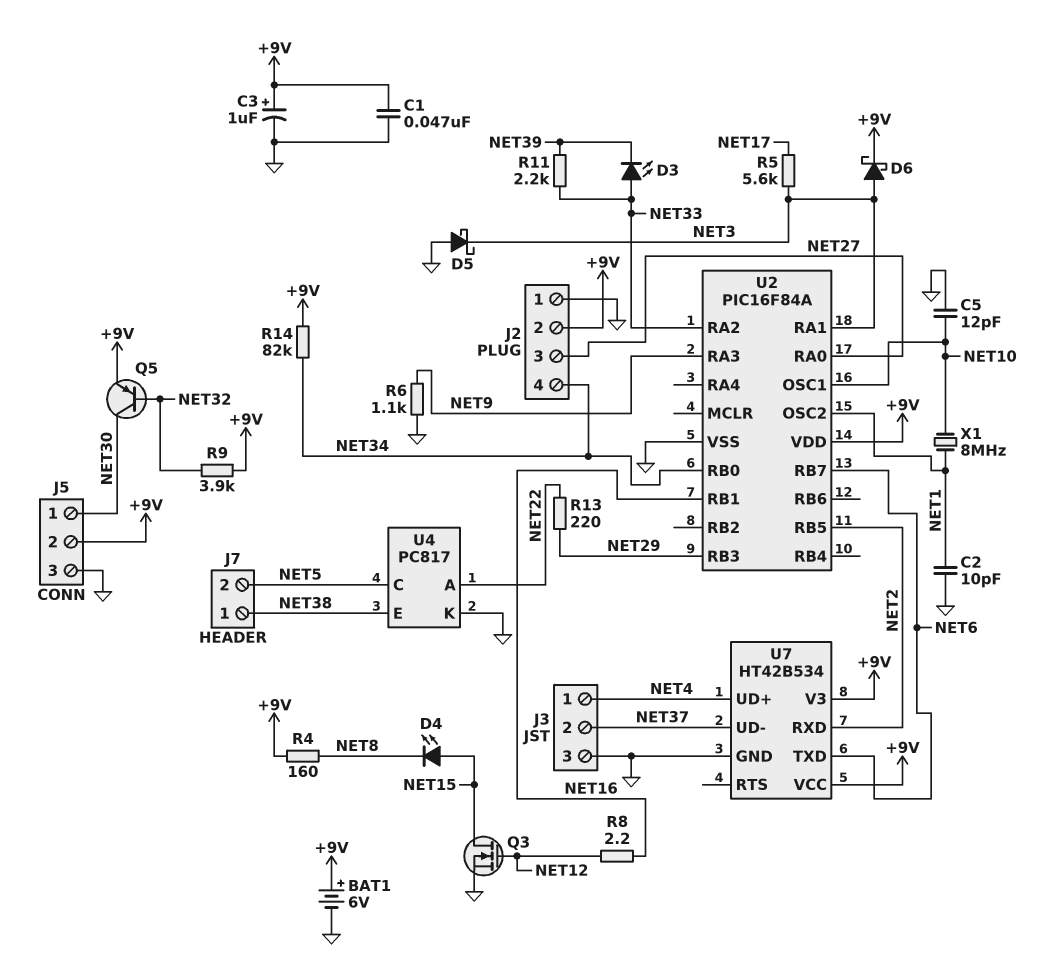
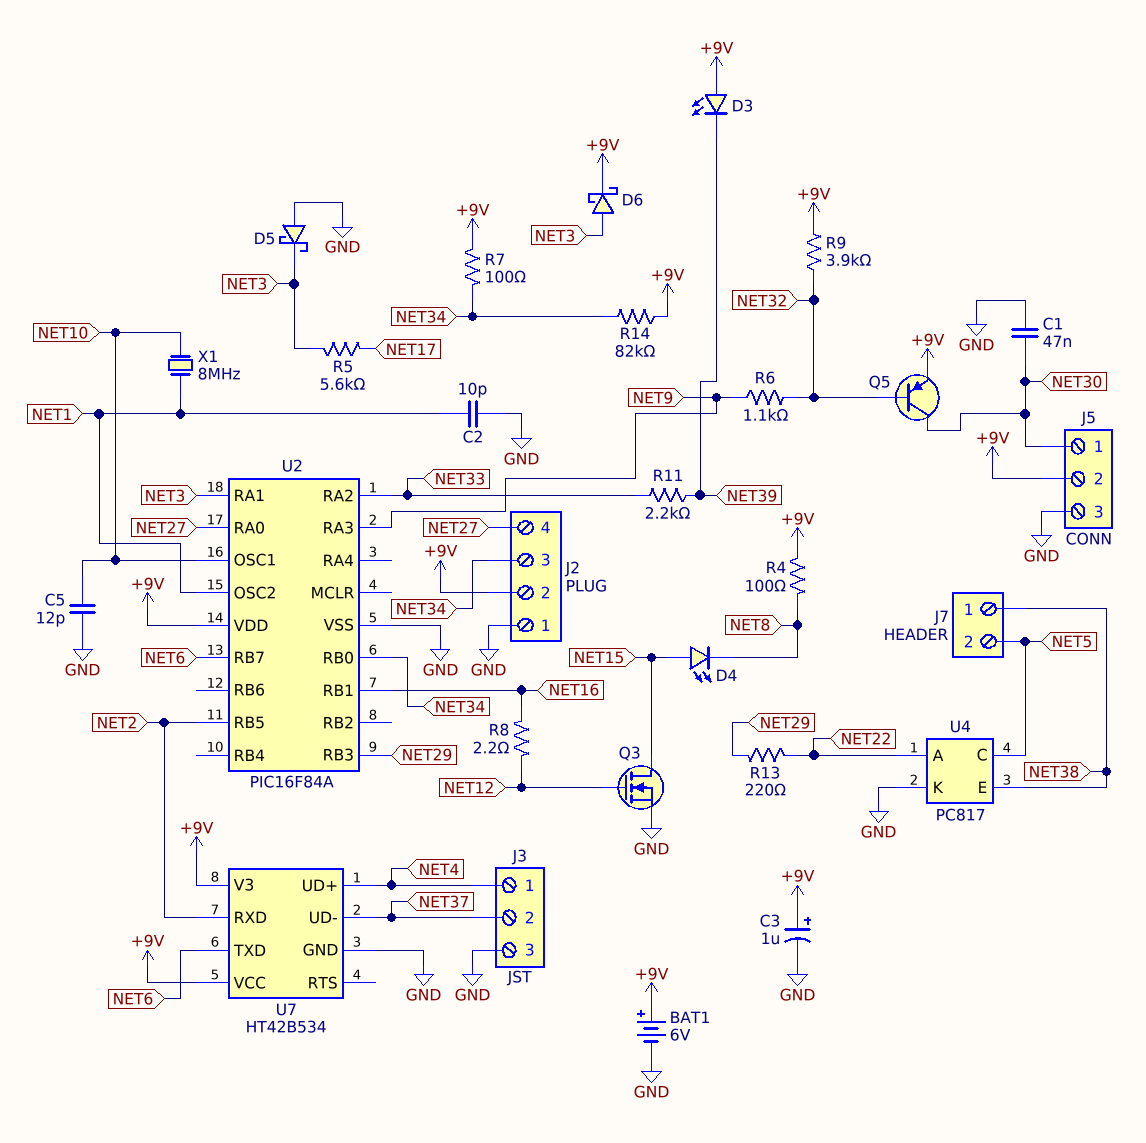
C1: 47nF (+9V, GND) -> 47nF (GND, NET30)
D3: LED (A NET33, K NET39) -> LED (A +9V, K NET39)
J2 pin 3: NET27 -> NET34
J2 pin 4: NET34 -> NET27
R4: 160 (+9V, NET8) -> 100 (+9V, NET8)
R6: 1.1k (GND, NET9) -> 1.1k (NET9, NET32)
R7: none -> 100 (+9V, NET34)

